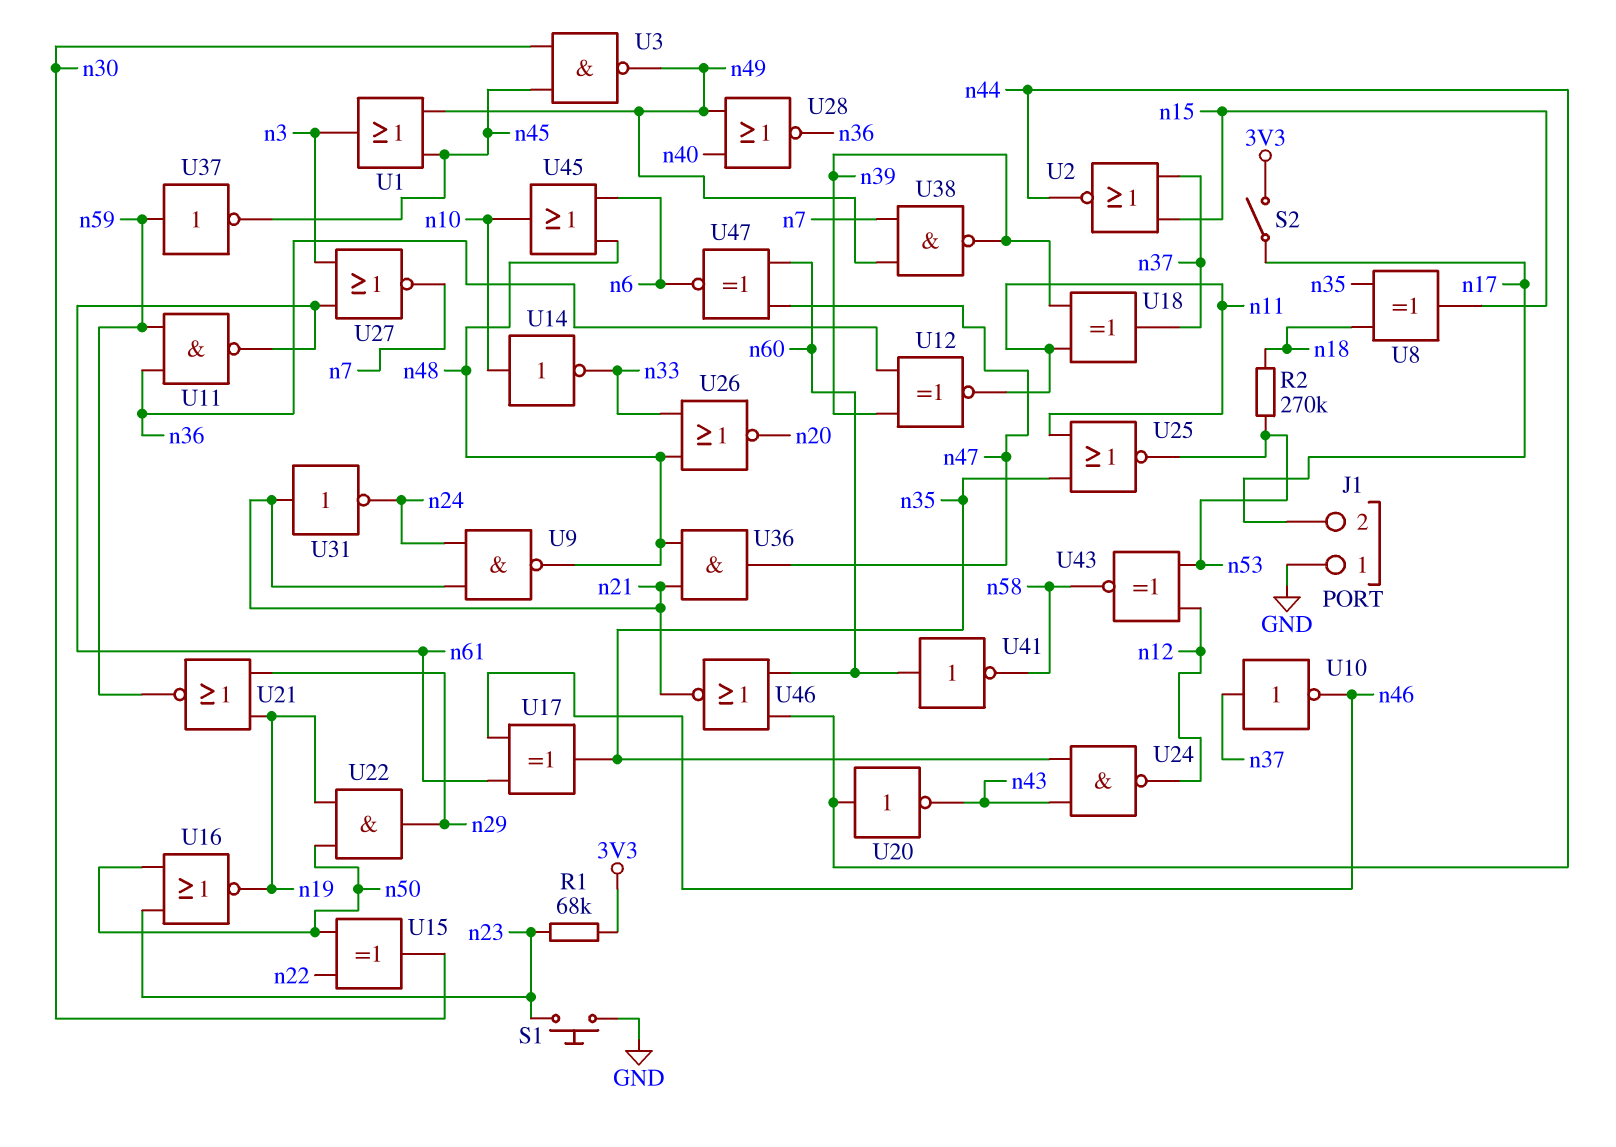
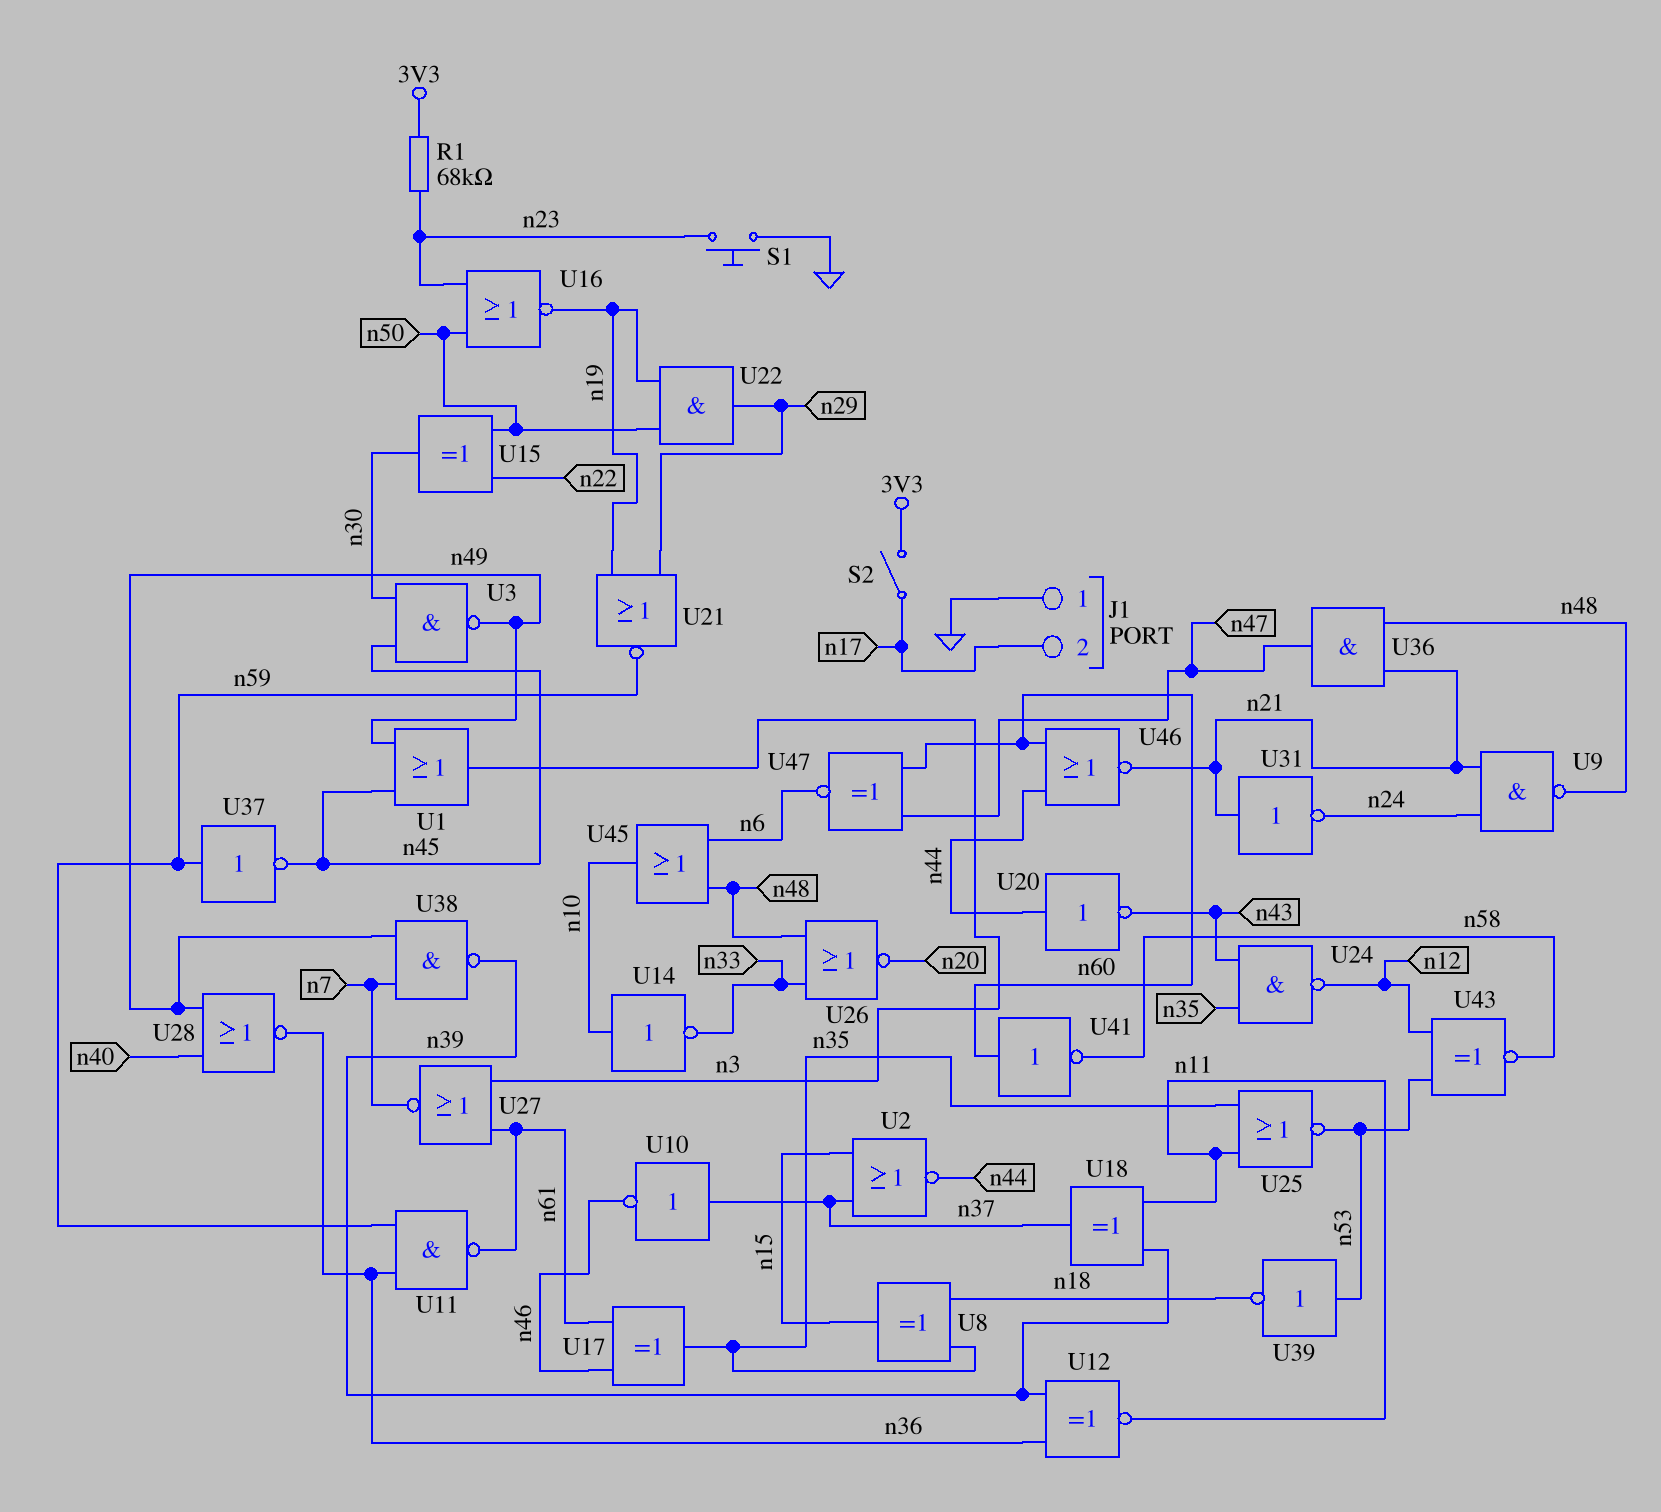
R2: 270k (n18, n53) -> none
U39: none -> NOT (in n53, out n18)

